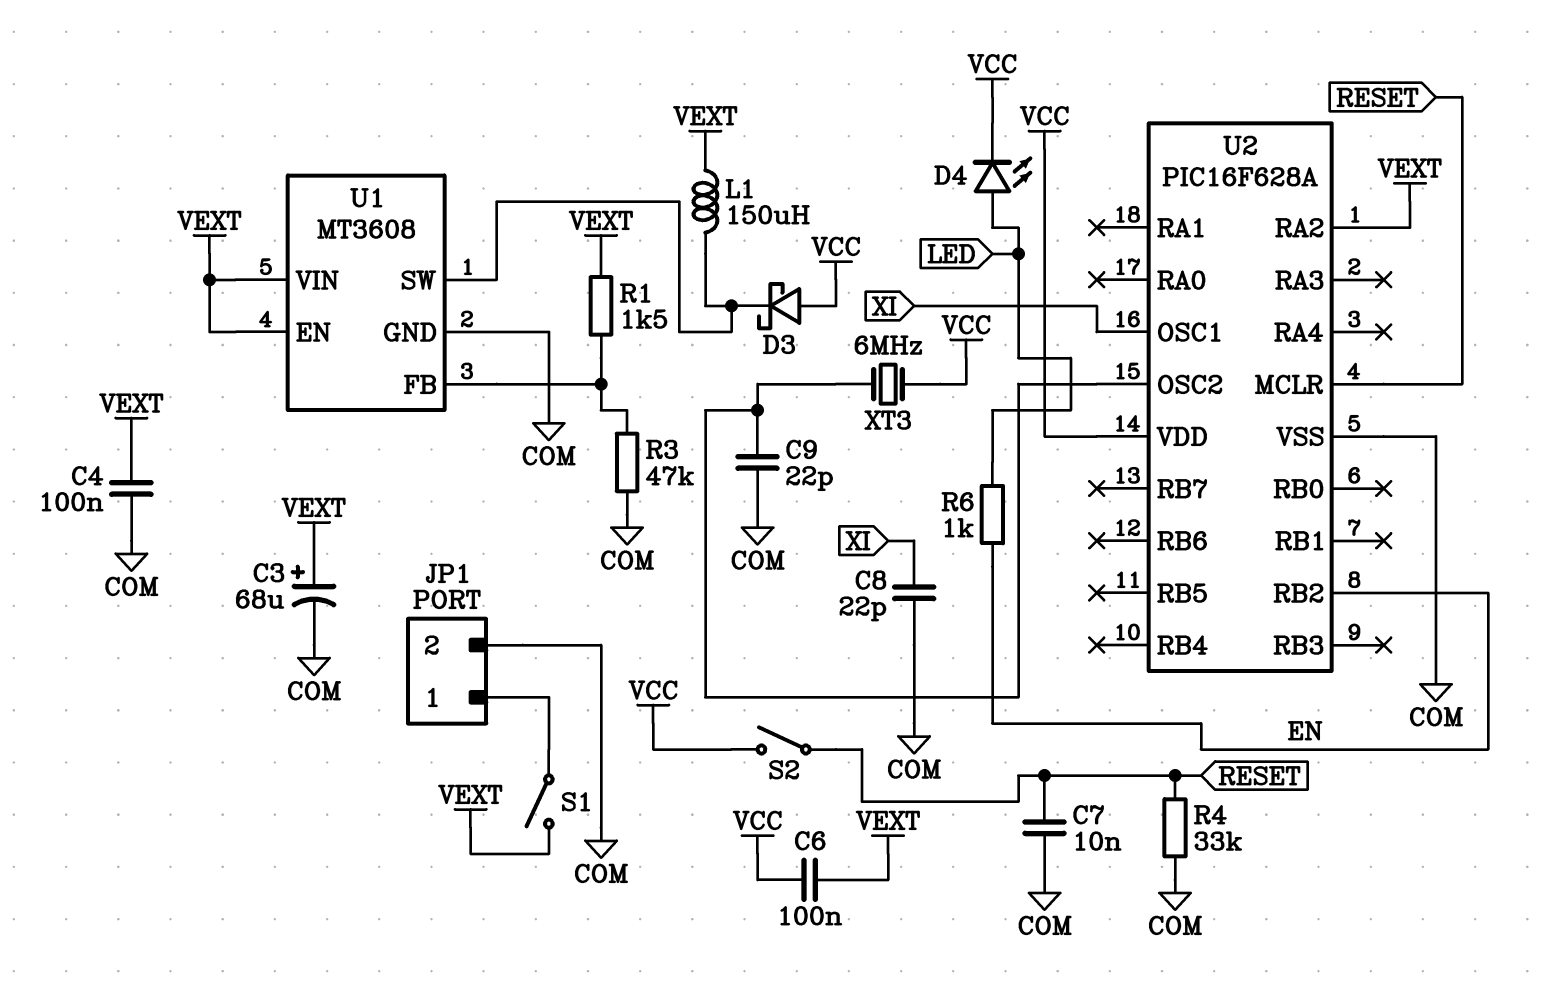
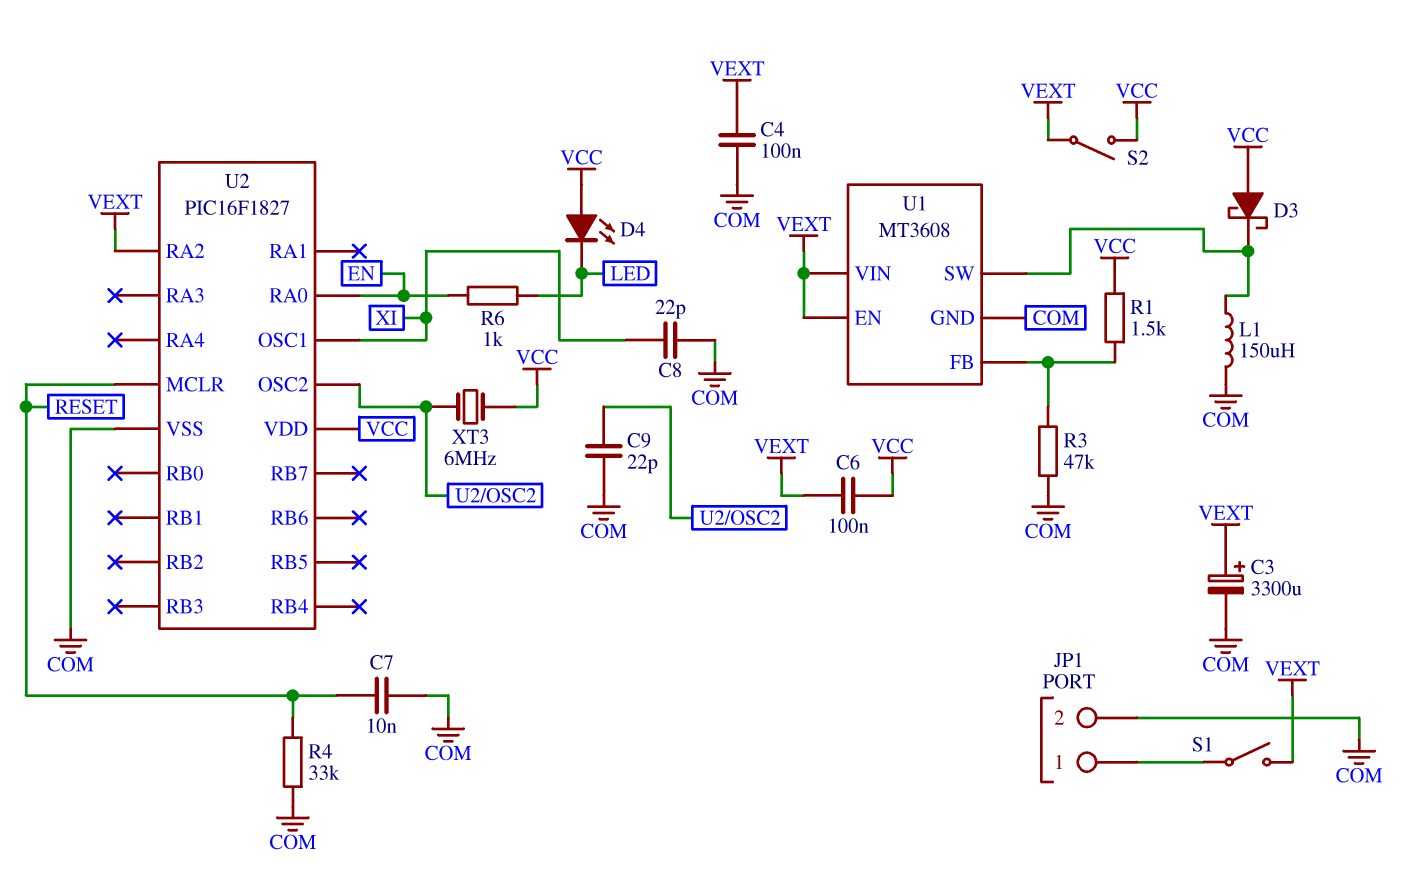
C3: 68uF (plus VEXT, minus COM) -> 3300uF (plus VEXT, minus COM)
D4: LED (A LED, K VCC) -> LED (A VCC, K LED)
L1: 150uH (U1/SW, VEXT) -> 150uH (COM, U1/SW)
R1: 1.5k (U1/FB, VEXT) -> 1.5k (U1/FB, VCC)
S2: switch (RESET, VCC) -> switch (VCC, VEXT)
U2: PIC16F628A -> PIC16F1827
U2 pin RA0: none -> EN
U2 pin RB2: EN -> none

